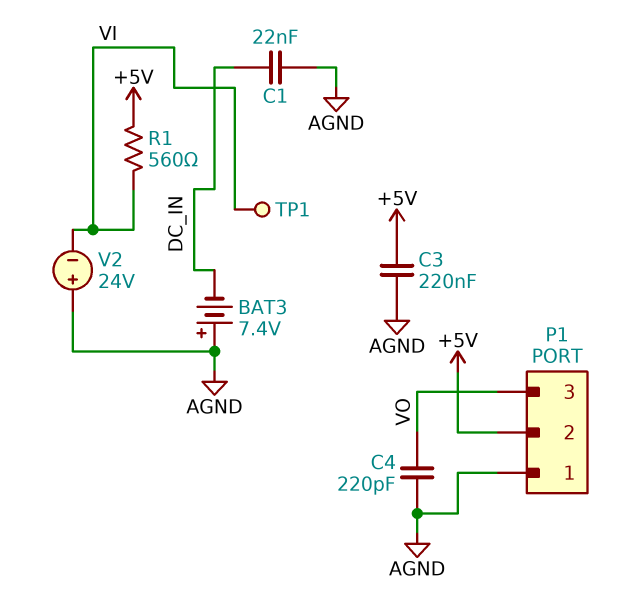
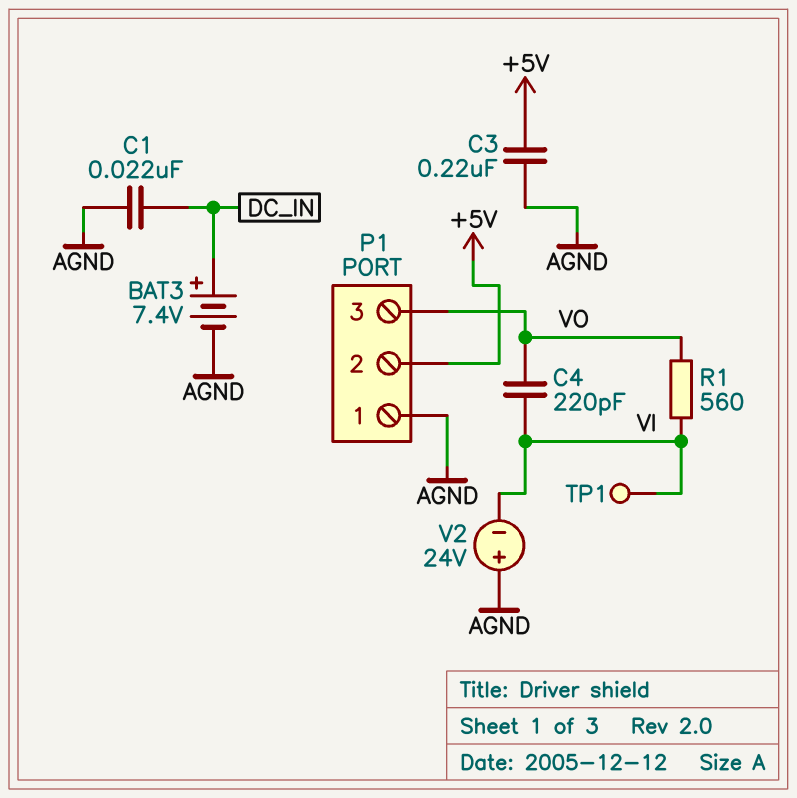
BAT3: 7.4V (plus AGND, minus DC_IN) -> 7.4V (plus DC_IN, minus AGND)
C4: 220pF (AGND, VO) -> 220pF (VI, VO)
R1: 560 (+5V, VI) -> 560 (VI, VO)

